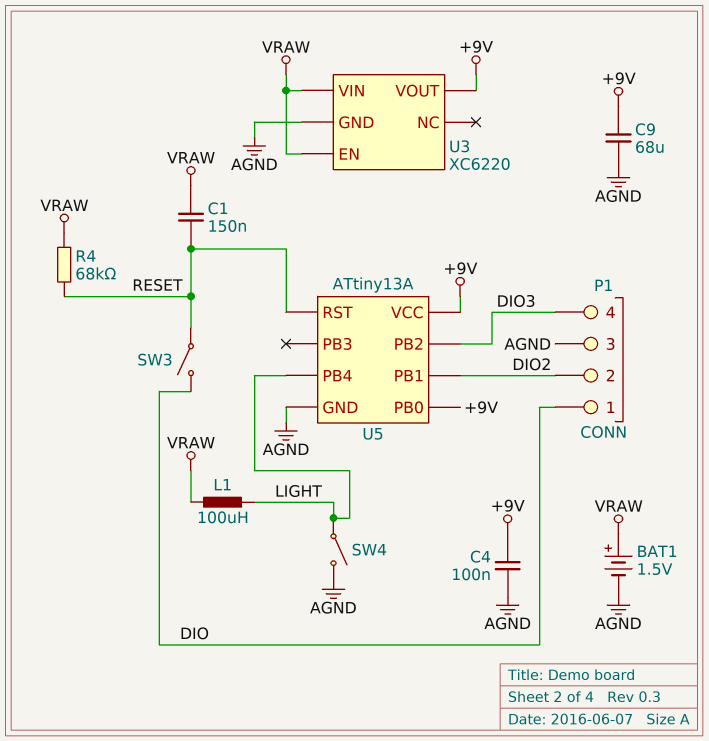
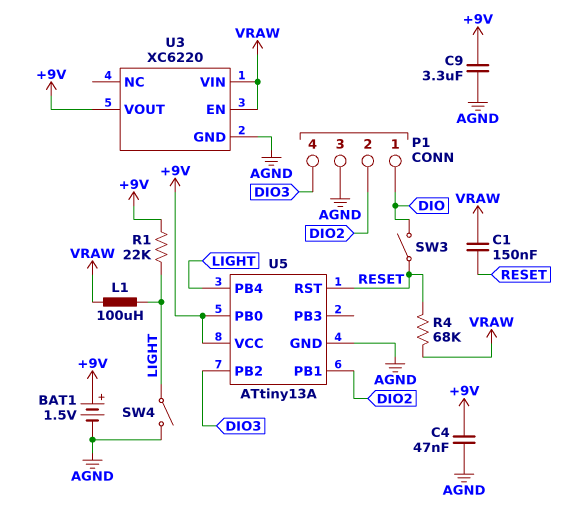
BAT1: 1.5V (plus VRAW, minus AGND) -> 1.5V (plus +9V, minus AGND)
C4: 100nF (+9V, AGND) -> 47nF (+9V, AGND)
C9: 68uF (+9V, AGND) -> 3.3uF (+9V, AGND)
R1: none -> 22k (+9V, LIGHT)

